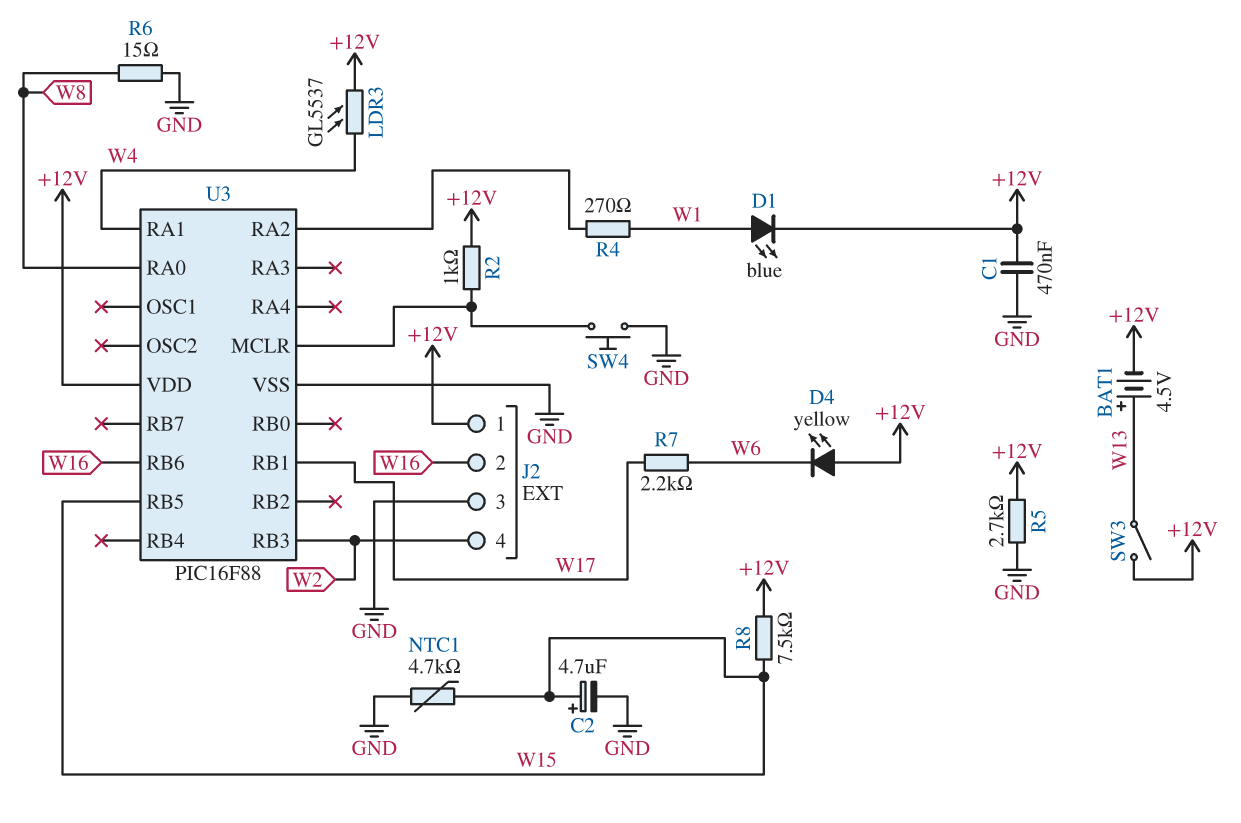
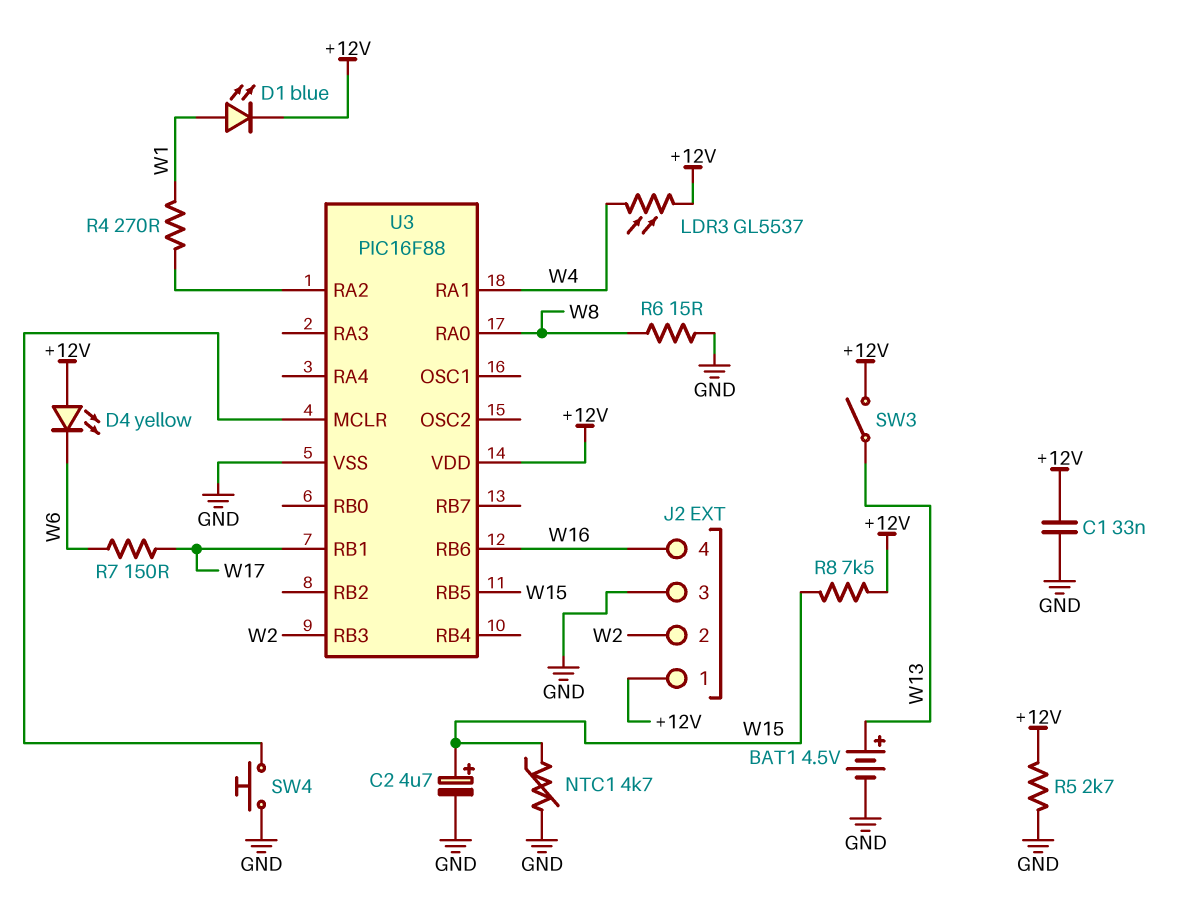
BAT1: 4.5V (plus W13, minus +12V) -> 4.5V (plus W13, minus GND)
C1: 470nF (+12V, GND) -> 33nF (+12V, GND)
J2 pin 2: W16 -> W2
J2 pin 4: W2 -> W16
R2: 1k (+12V, U3/MCLR) -> none
R7: 2.2k (W6, W17) -> 150 (W6, W17)

